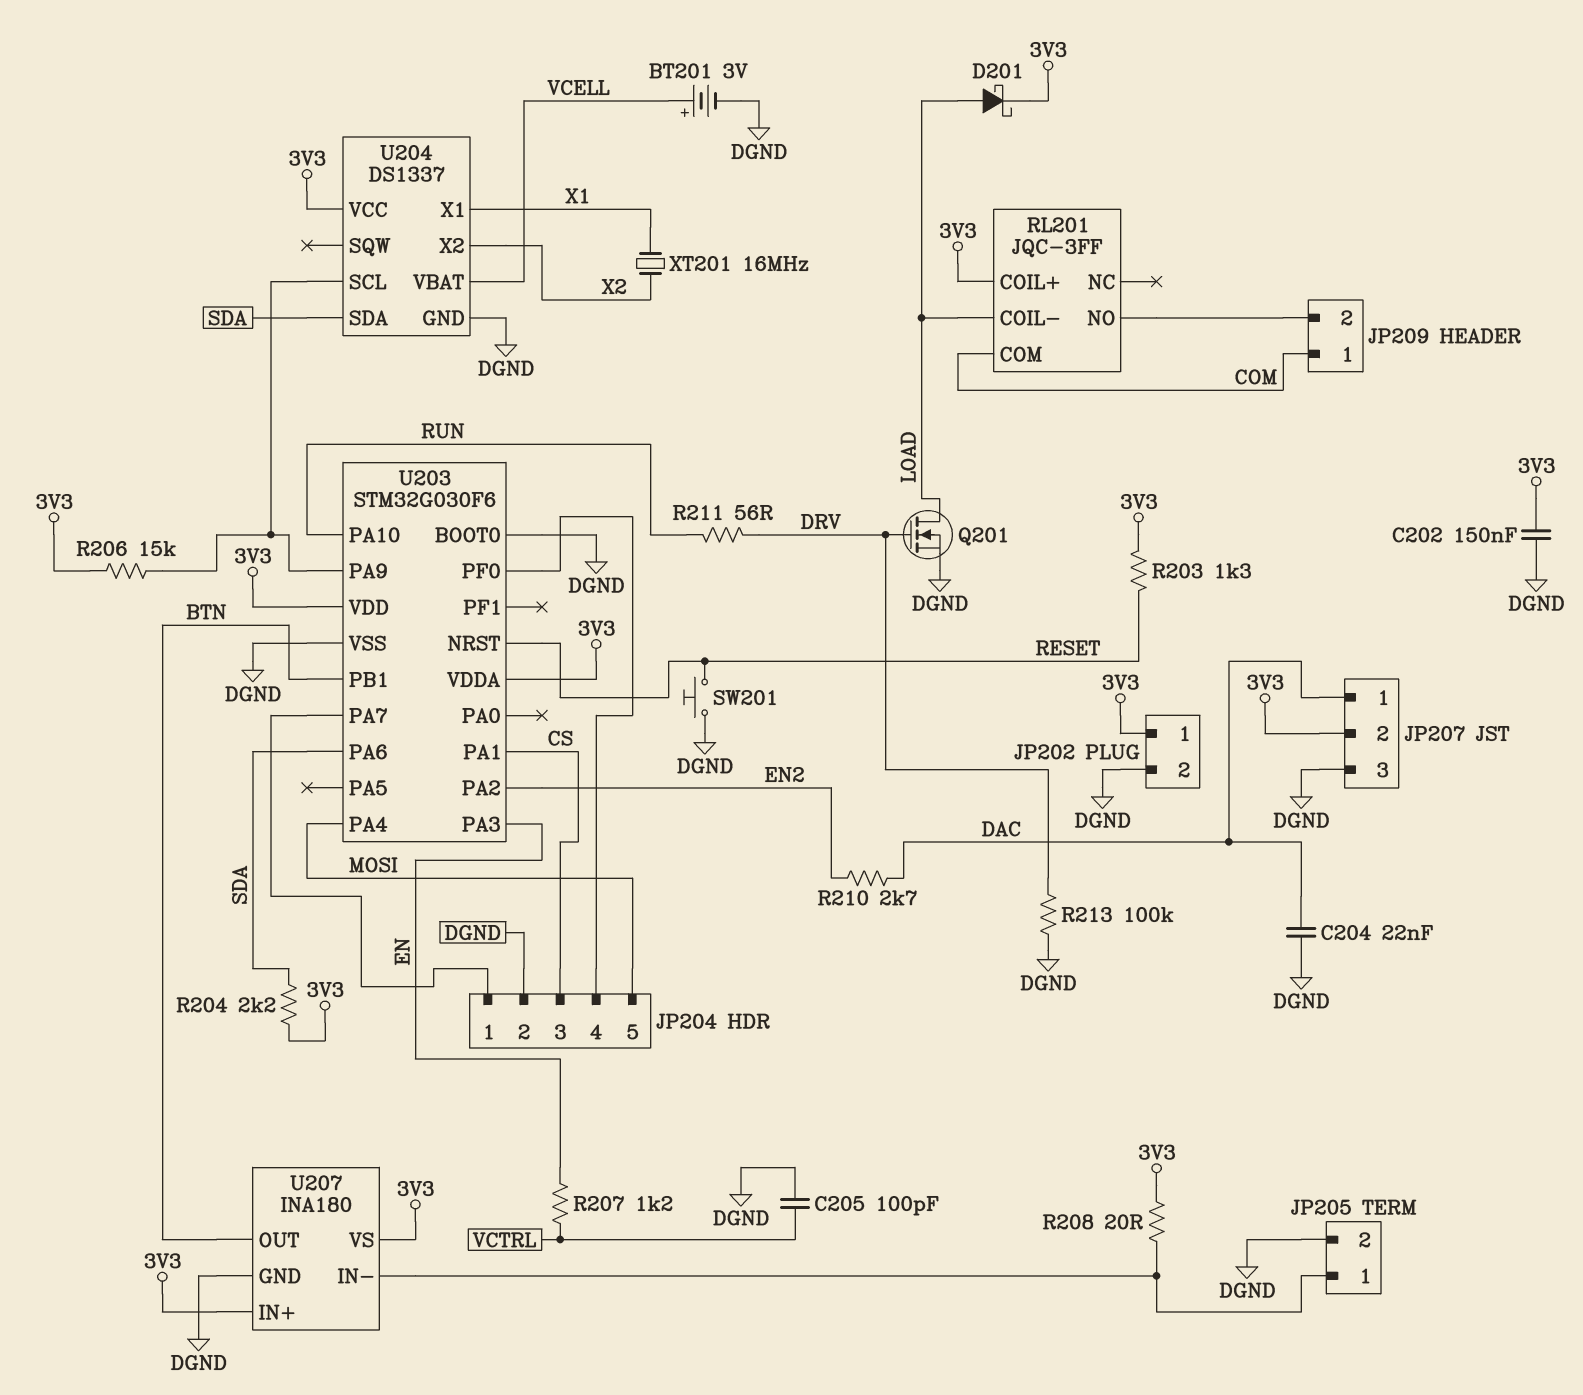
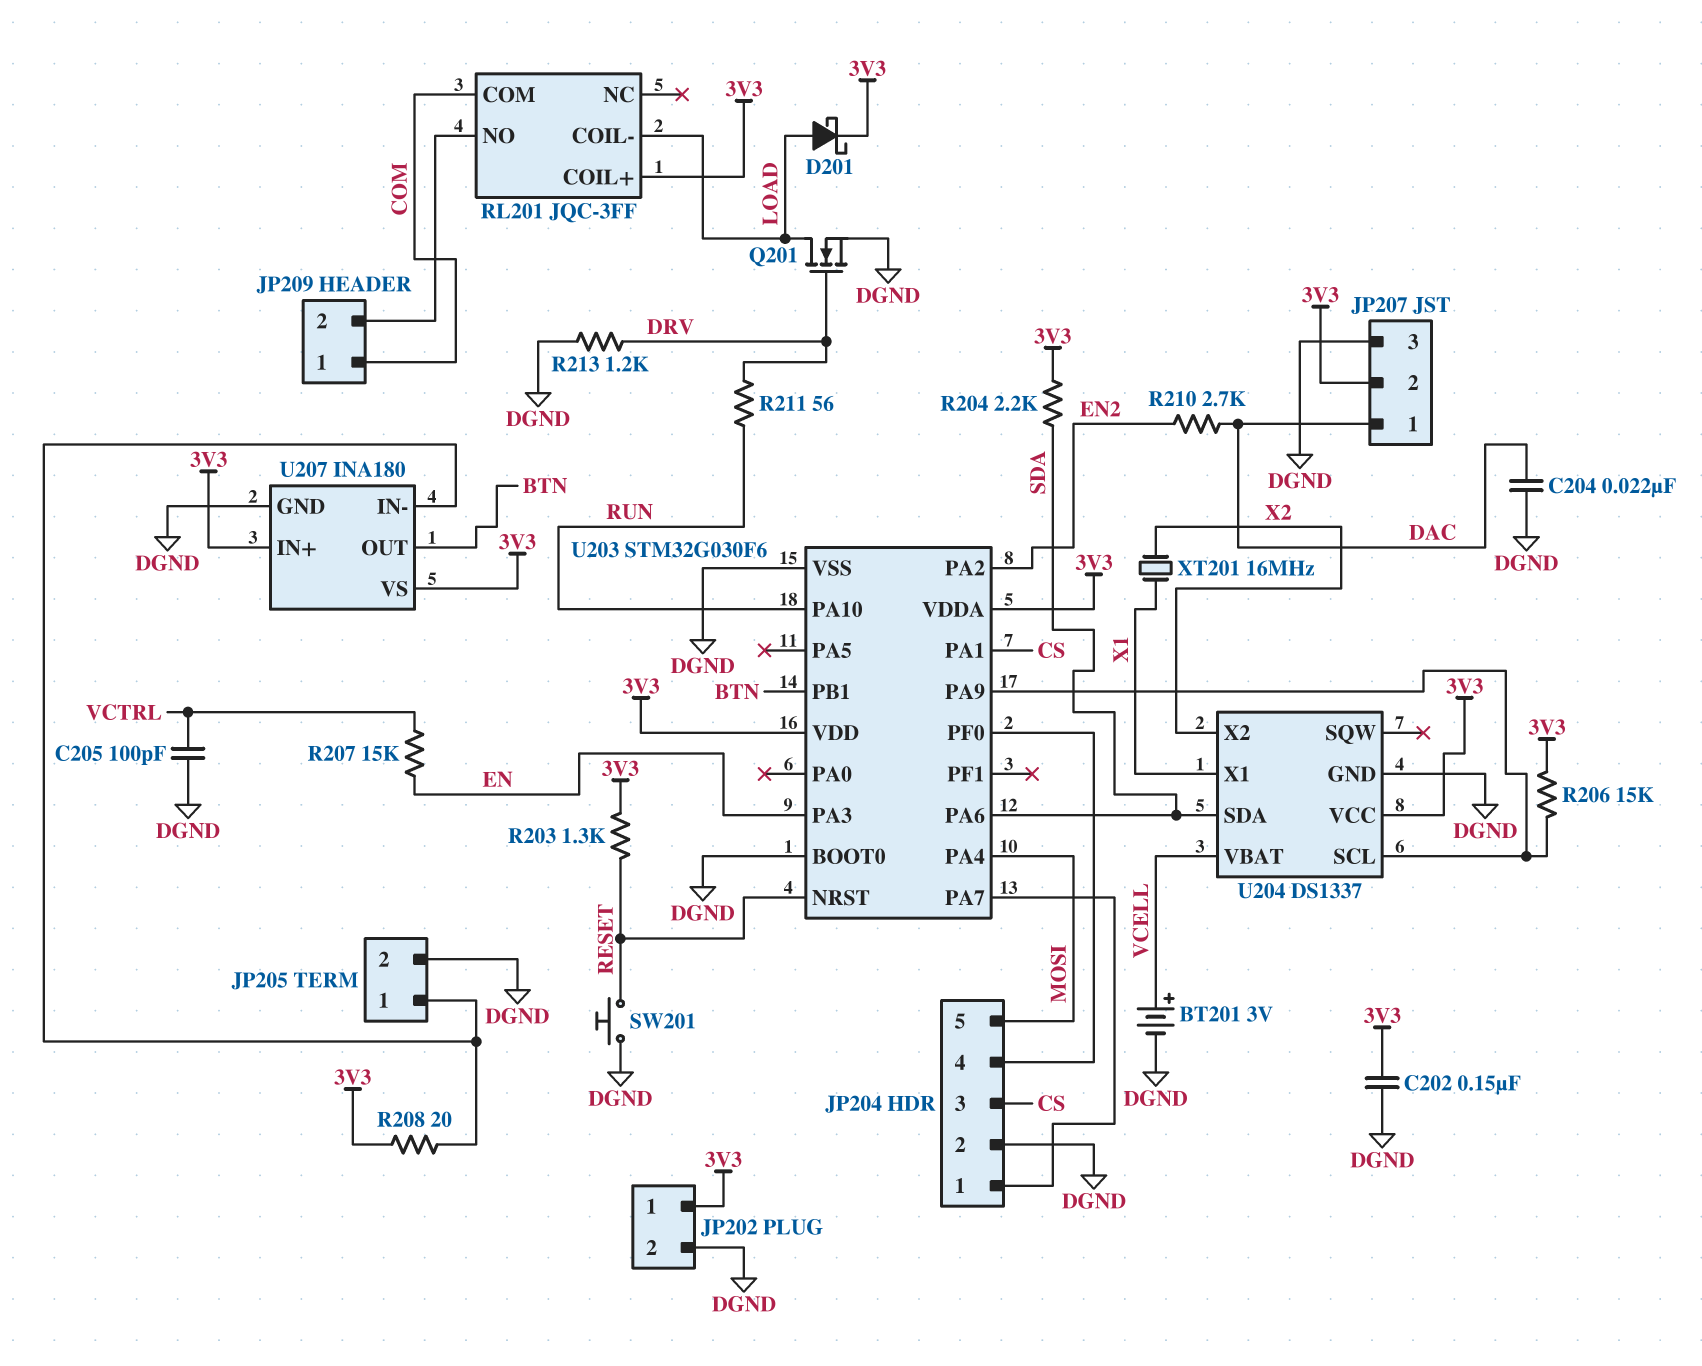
R207: 1.2k (EN, VCTRL) -> 15k (EN, VCTRL)
R213: 100k (DGND, DRV) -> 1.2k (DGND, DRV)

